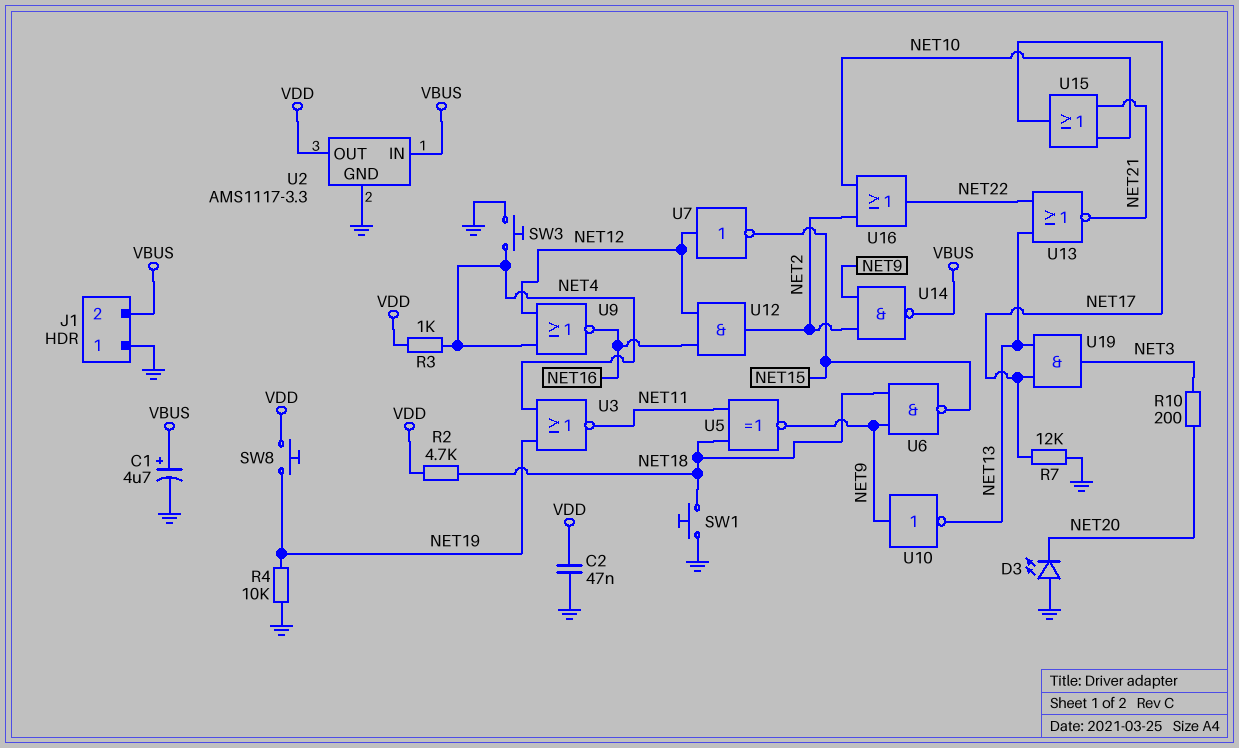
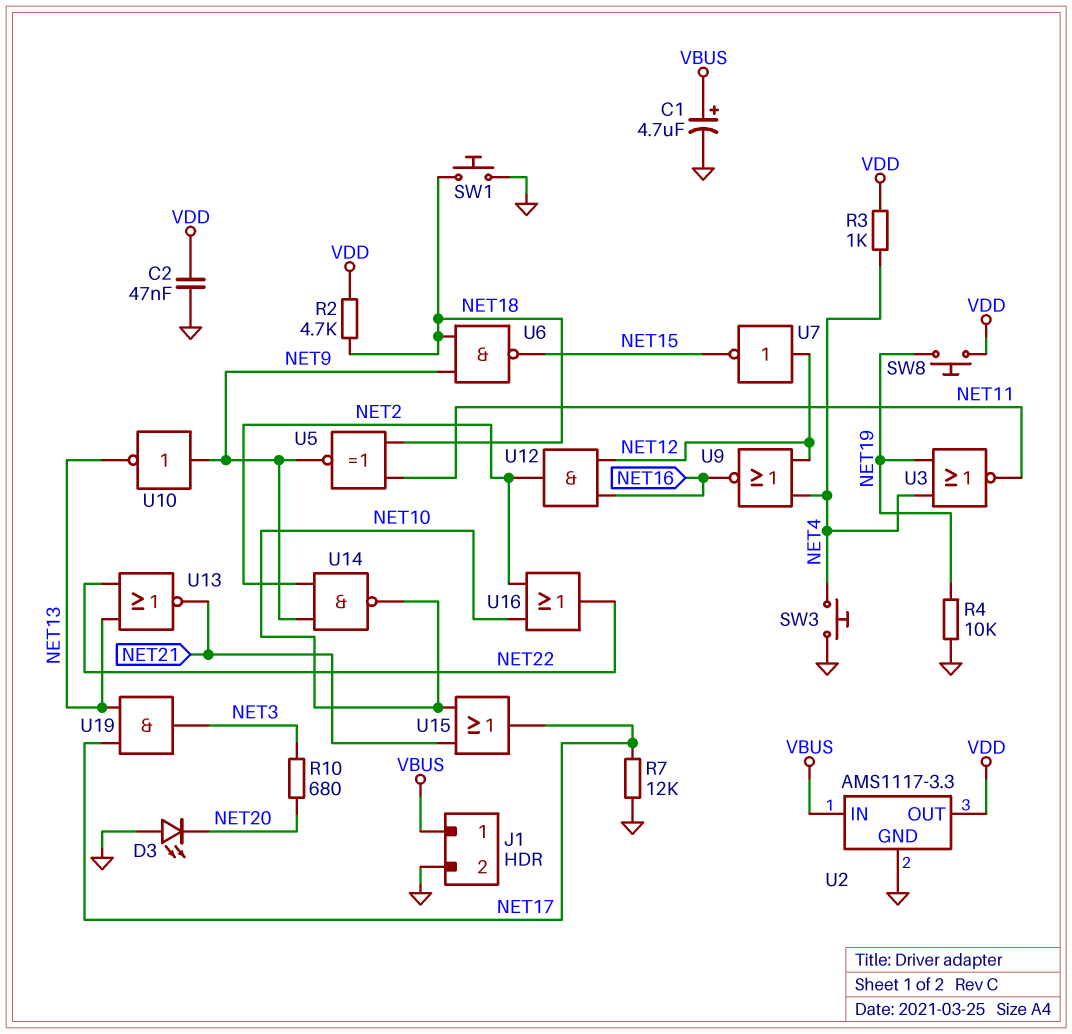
J1 pin 1: GND -> VBUS
J1 pin 2: VBUS -> GND
R10: 200 (NET3, NET20) -> 680 (NET3, NET20)
U14: NAND (in NET2, in NET9, out VBUS) -> NAND (in NET2, in NET9, out NET10)

